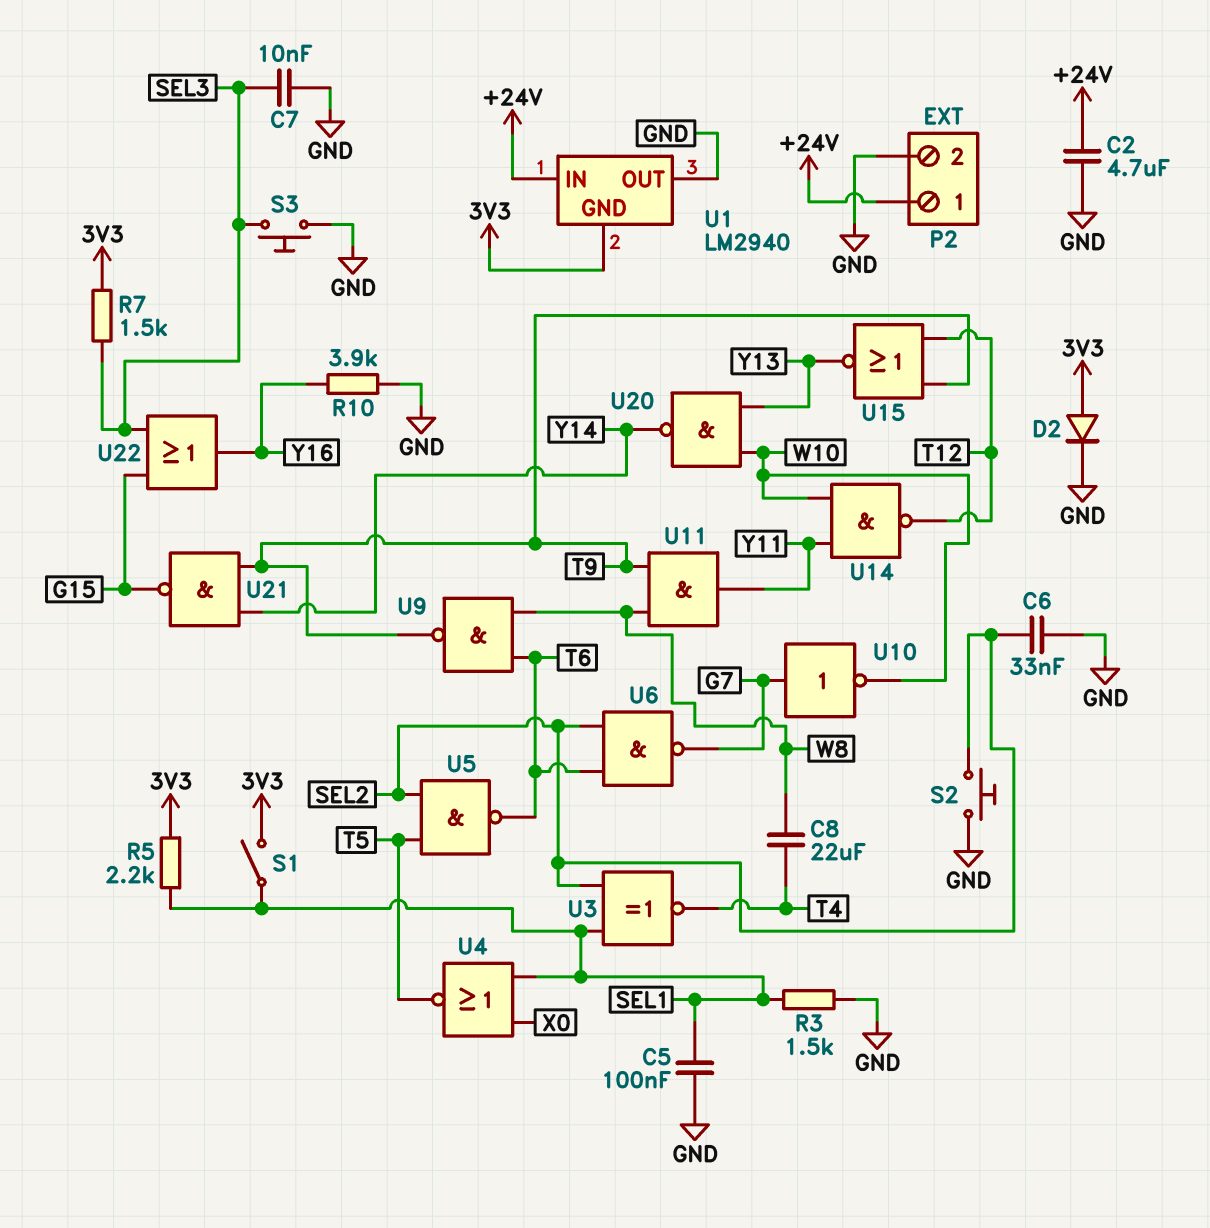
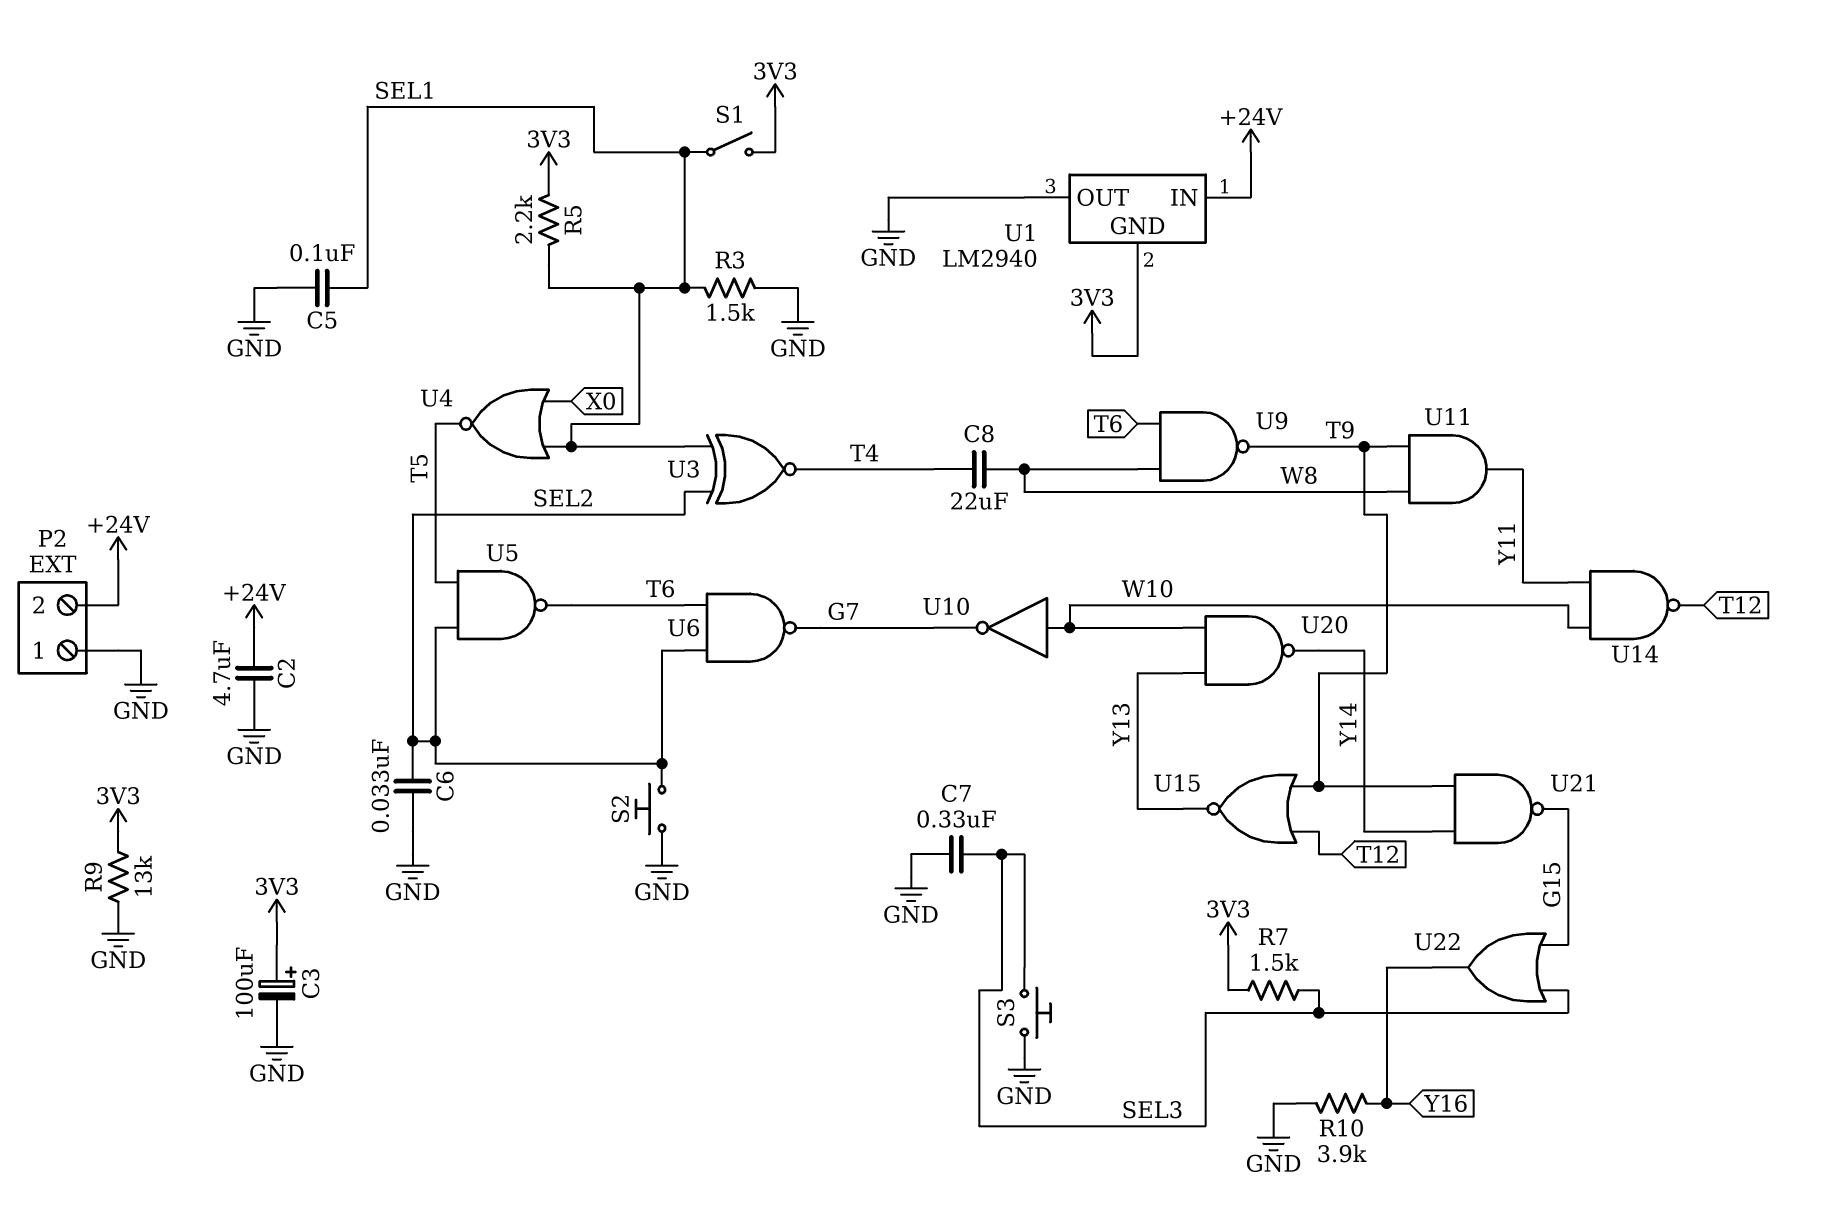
C3: none -> 100uF (plus 3V3, minus GND)
C7: 10nF (GND, SEL3) -> 330nF (GND, SEL3)
D2: diode (A 3V3, K GND) -> none
P2 pin 1: +24V -> GND
P2 pin 2: GND -> +24V
R9: none -> 13k (3V3, GND)
U10: NOT (in G7, out W10) -> NOT (in W10, out G7)

